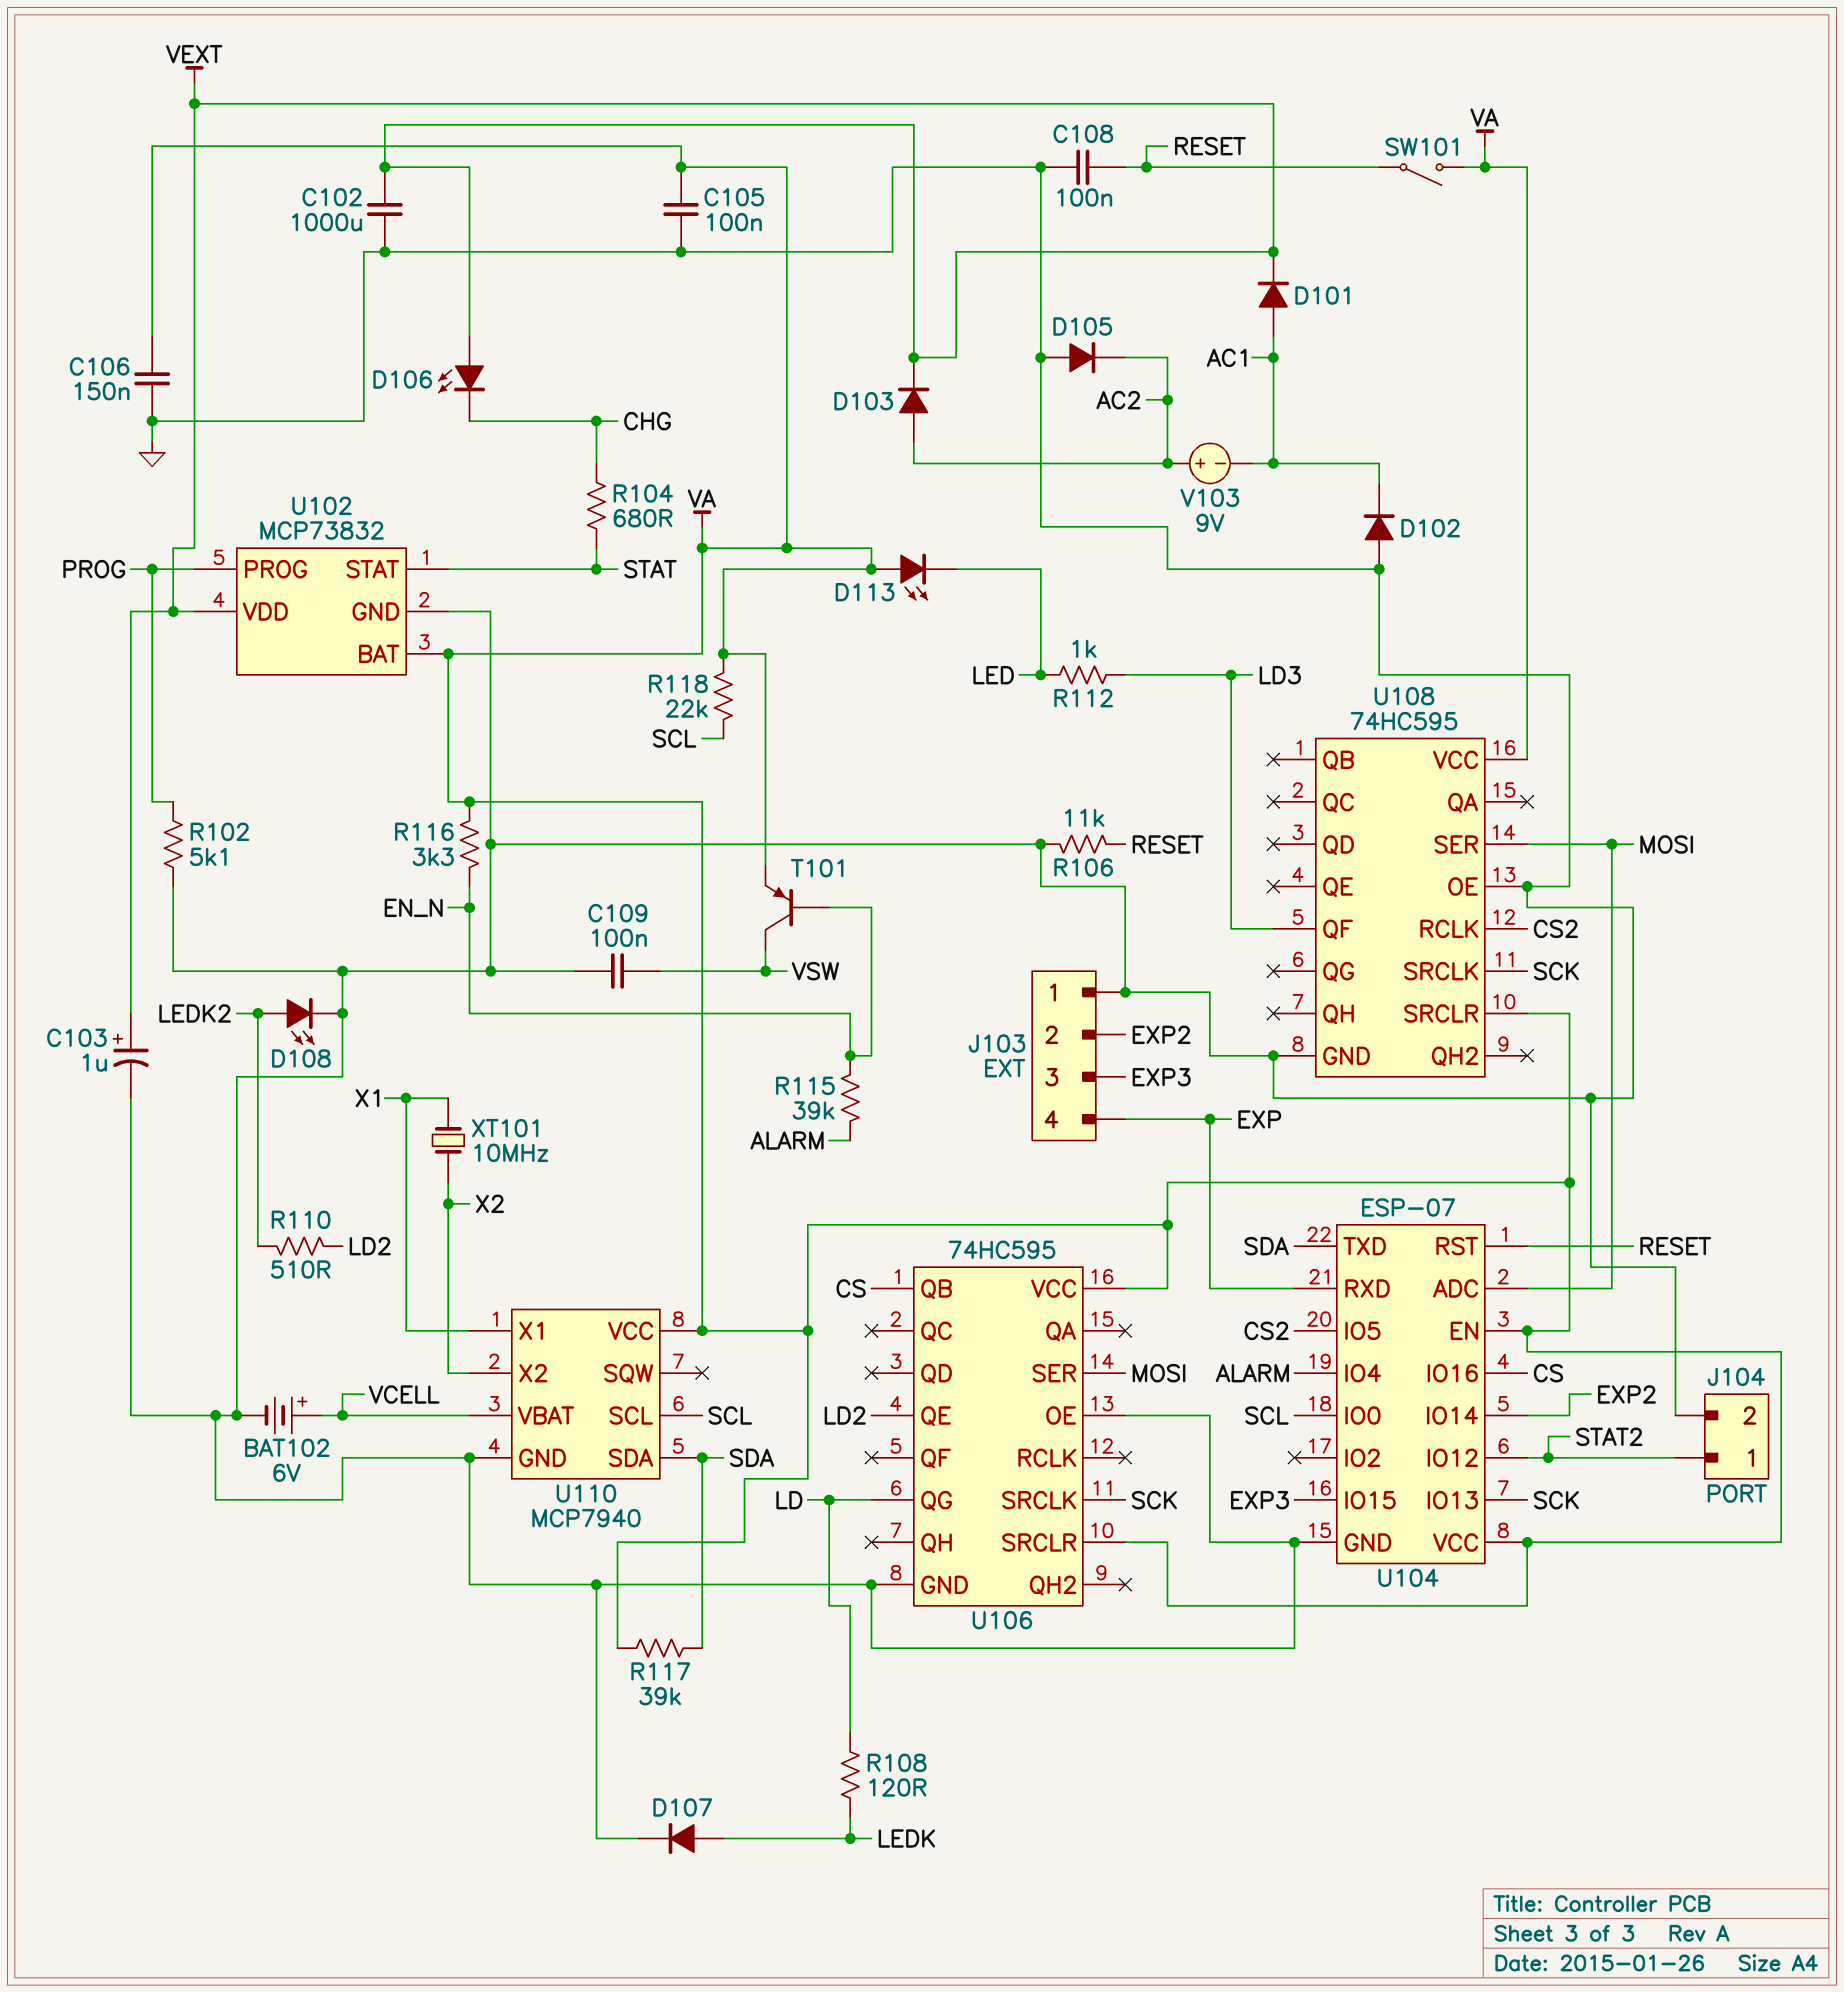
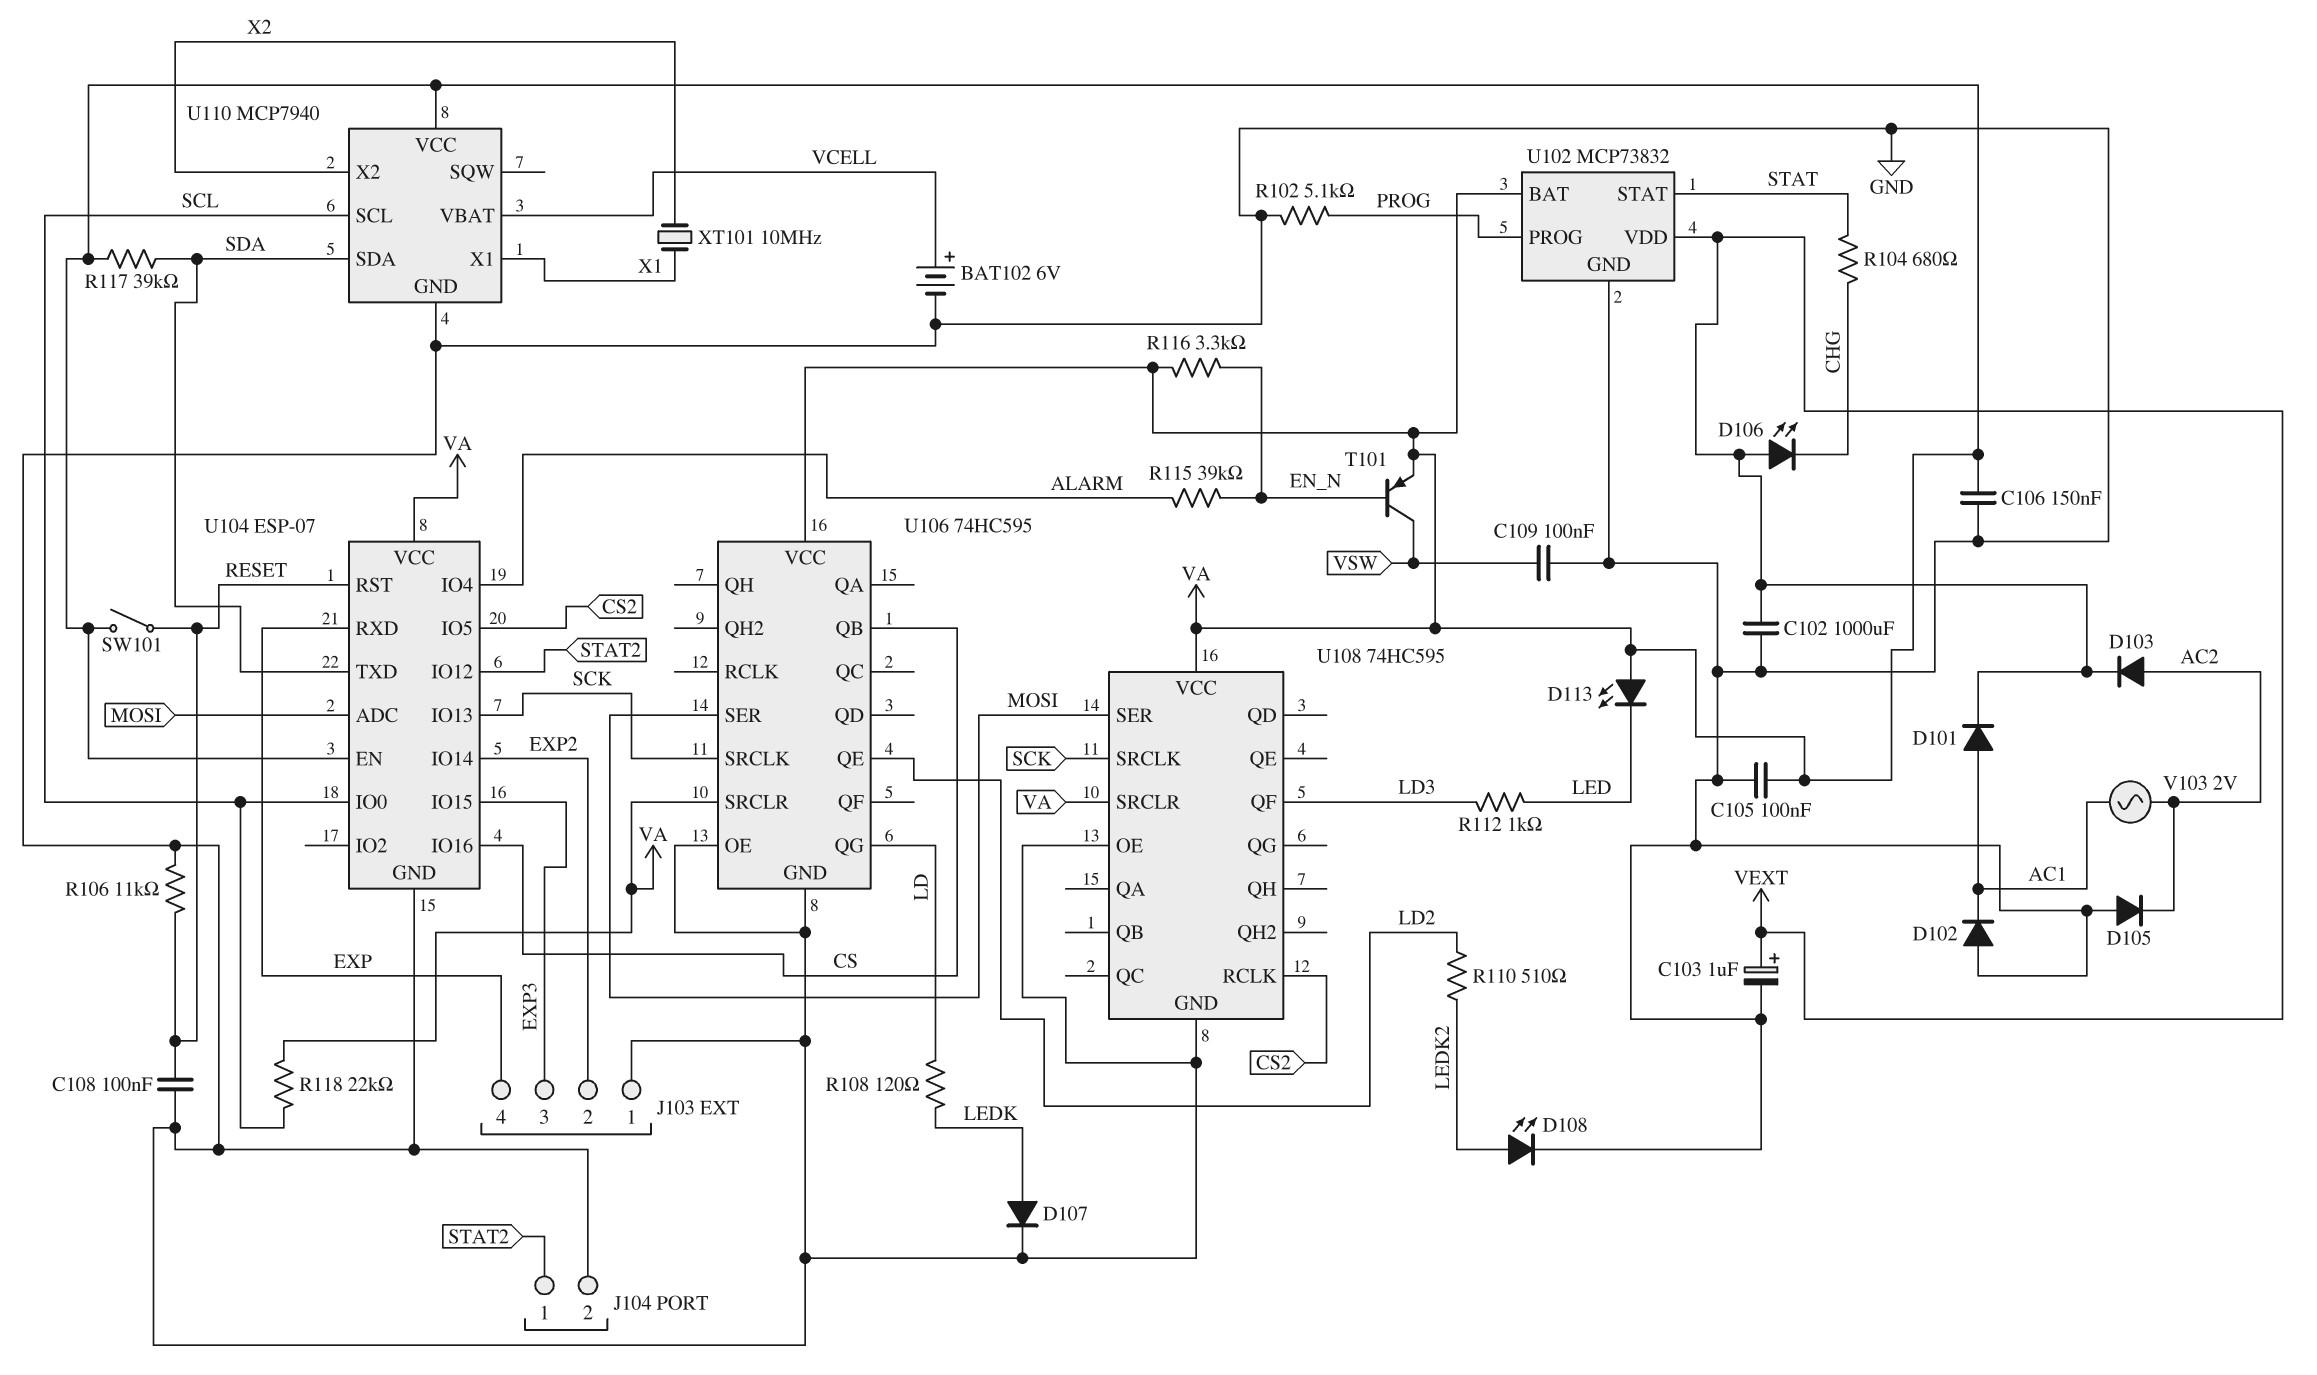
V103: 9V (plus AC2, minus AC1) -> AC 2V (AC1, AC2)

